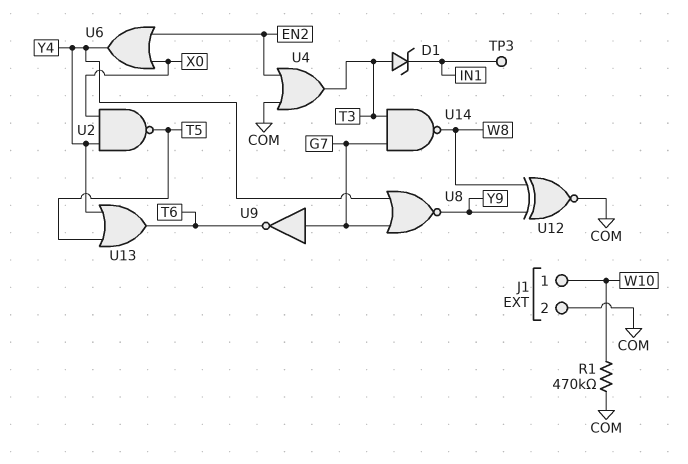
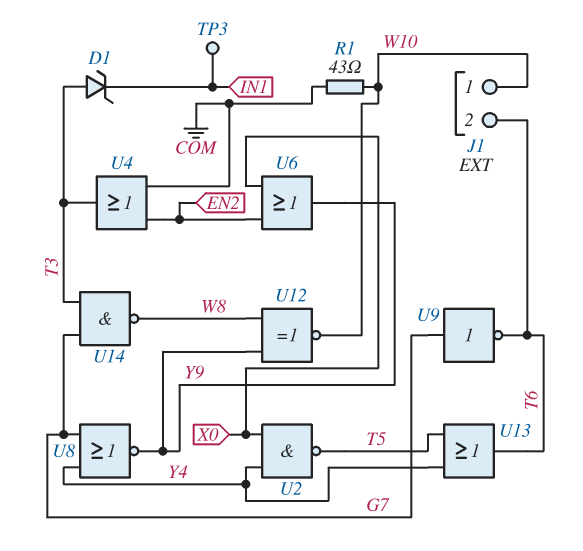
J1 pin 2: COM -> T6
R1: 470k (COM, W10) -> 43 (COM, W10)
U6: OR (in EN2, in X0, out Y4) -> OR (in EN2, in X0, out Y9)
U12: XNOR (in W8, in Y9, out COM) -> XNOR (in W8, in Y9, out W10)

